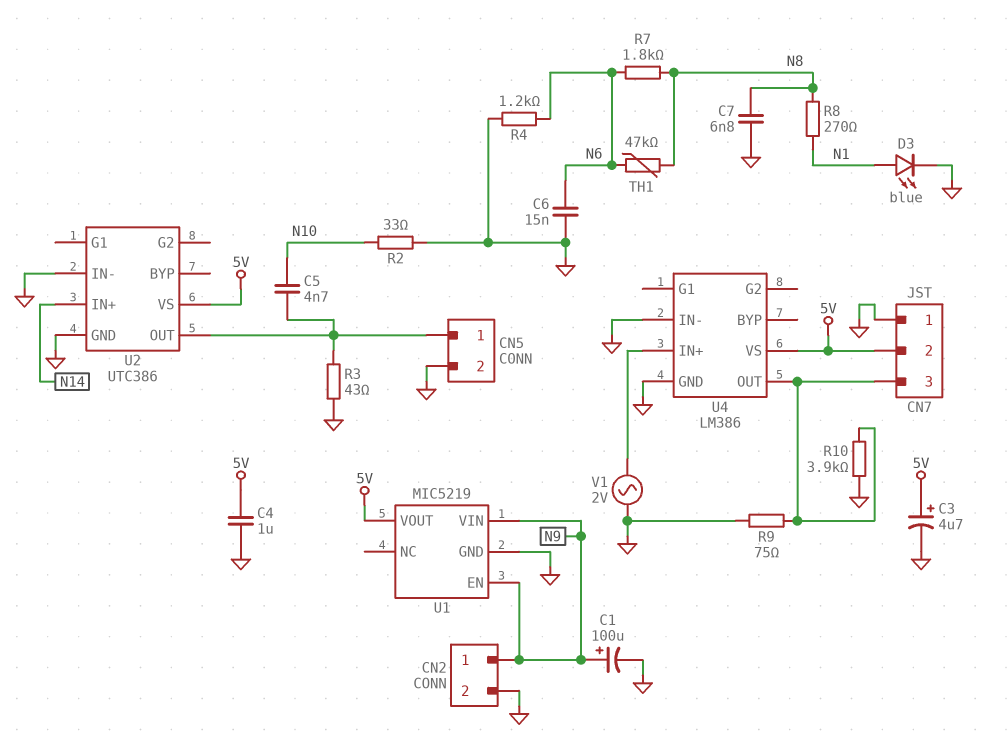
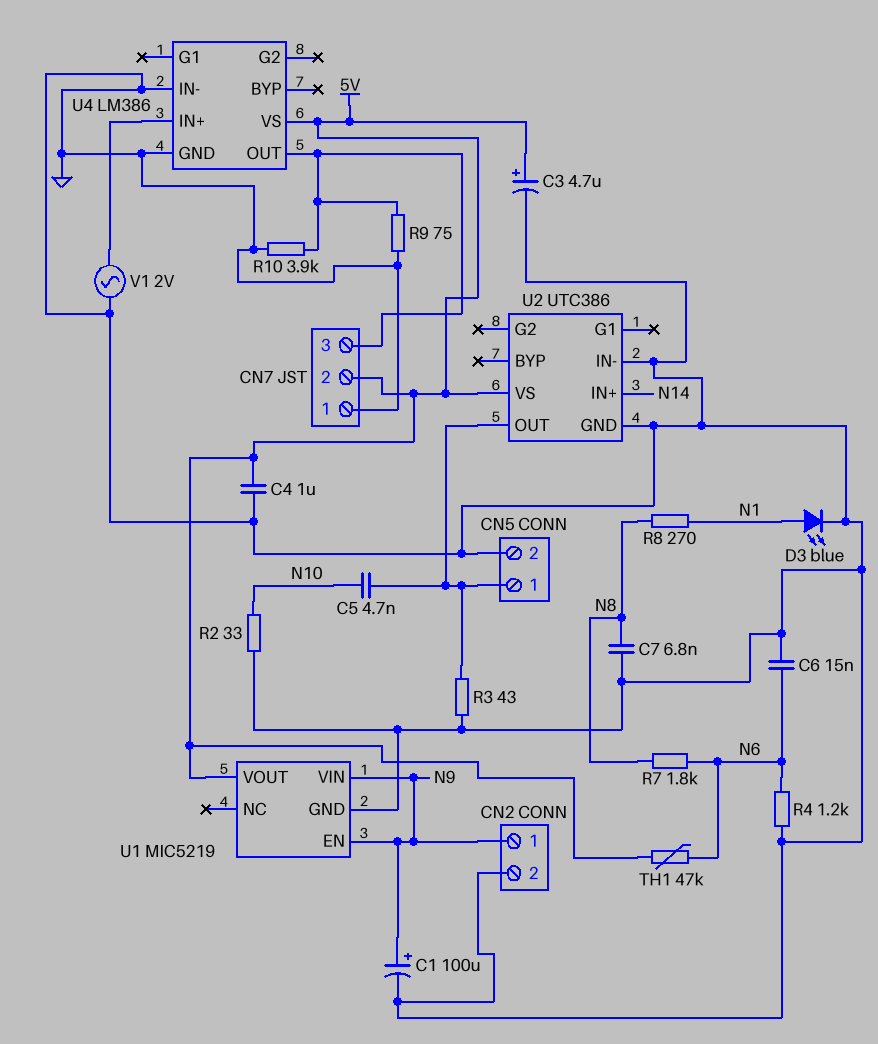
TH1: 47k (N6, N8) -> 47k (5V, N6)

